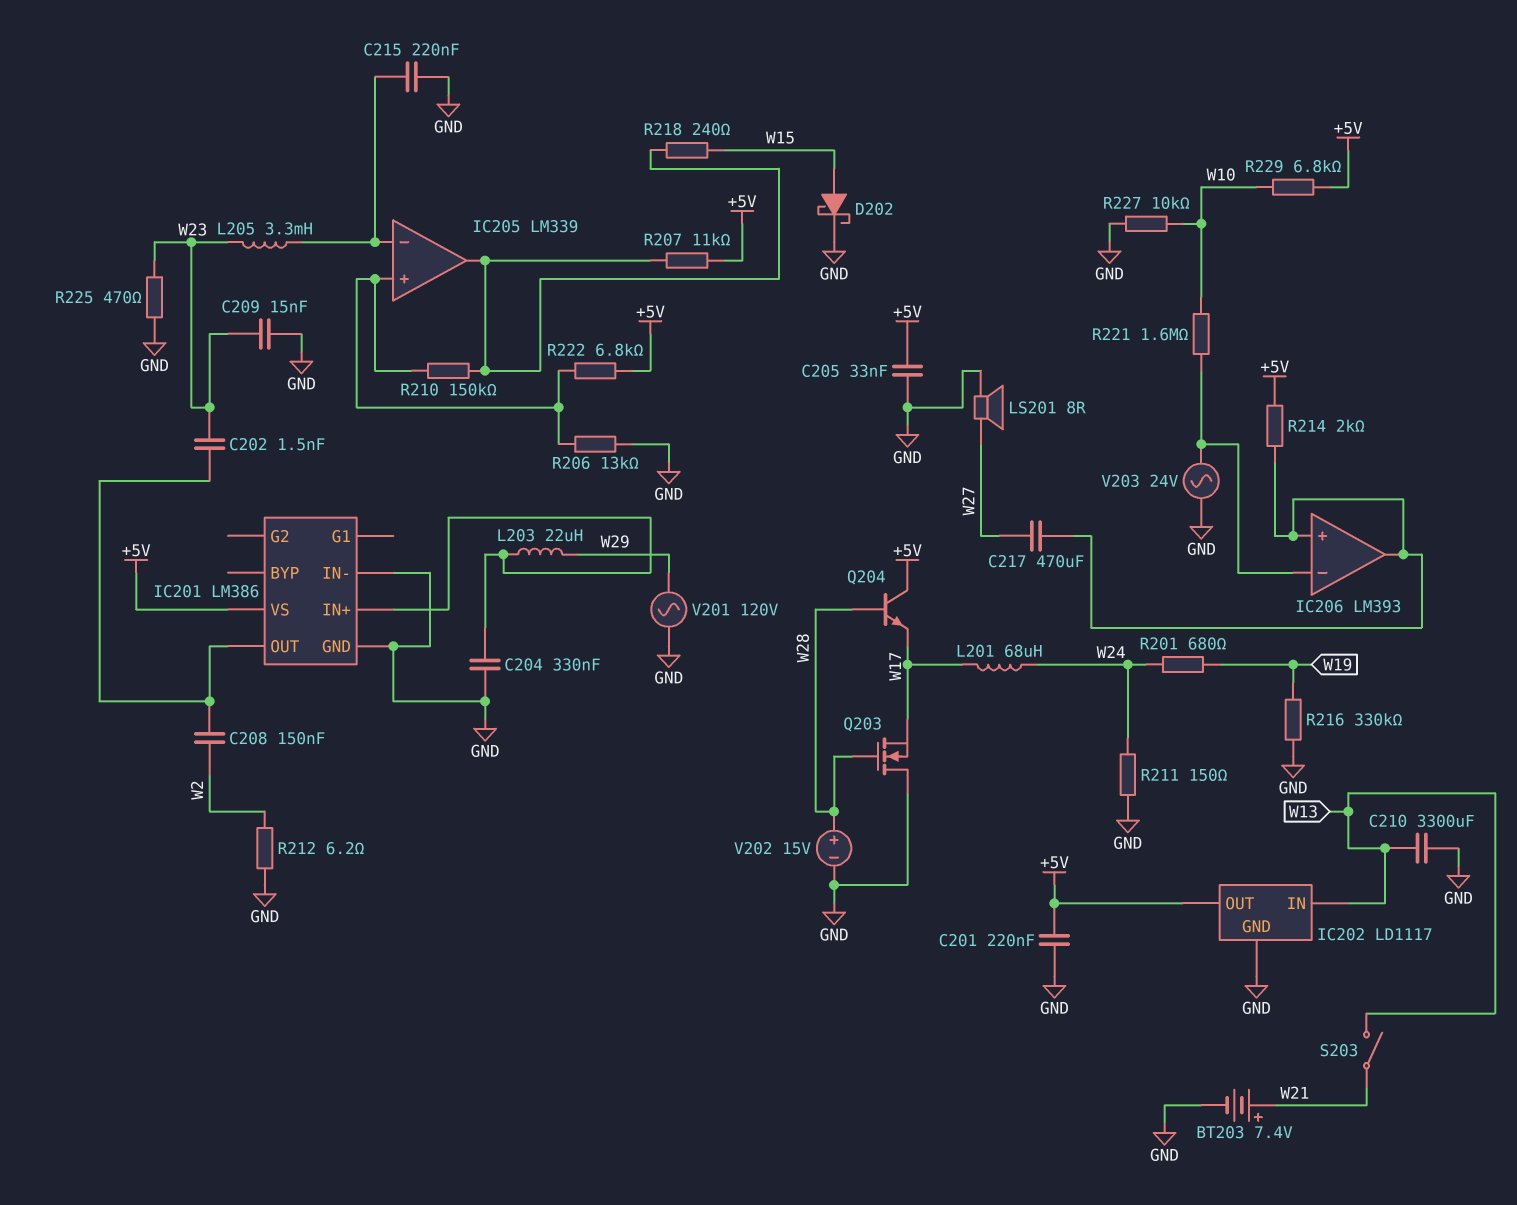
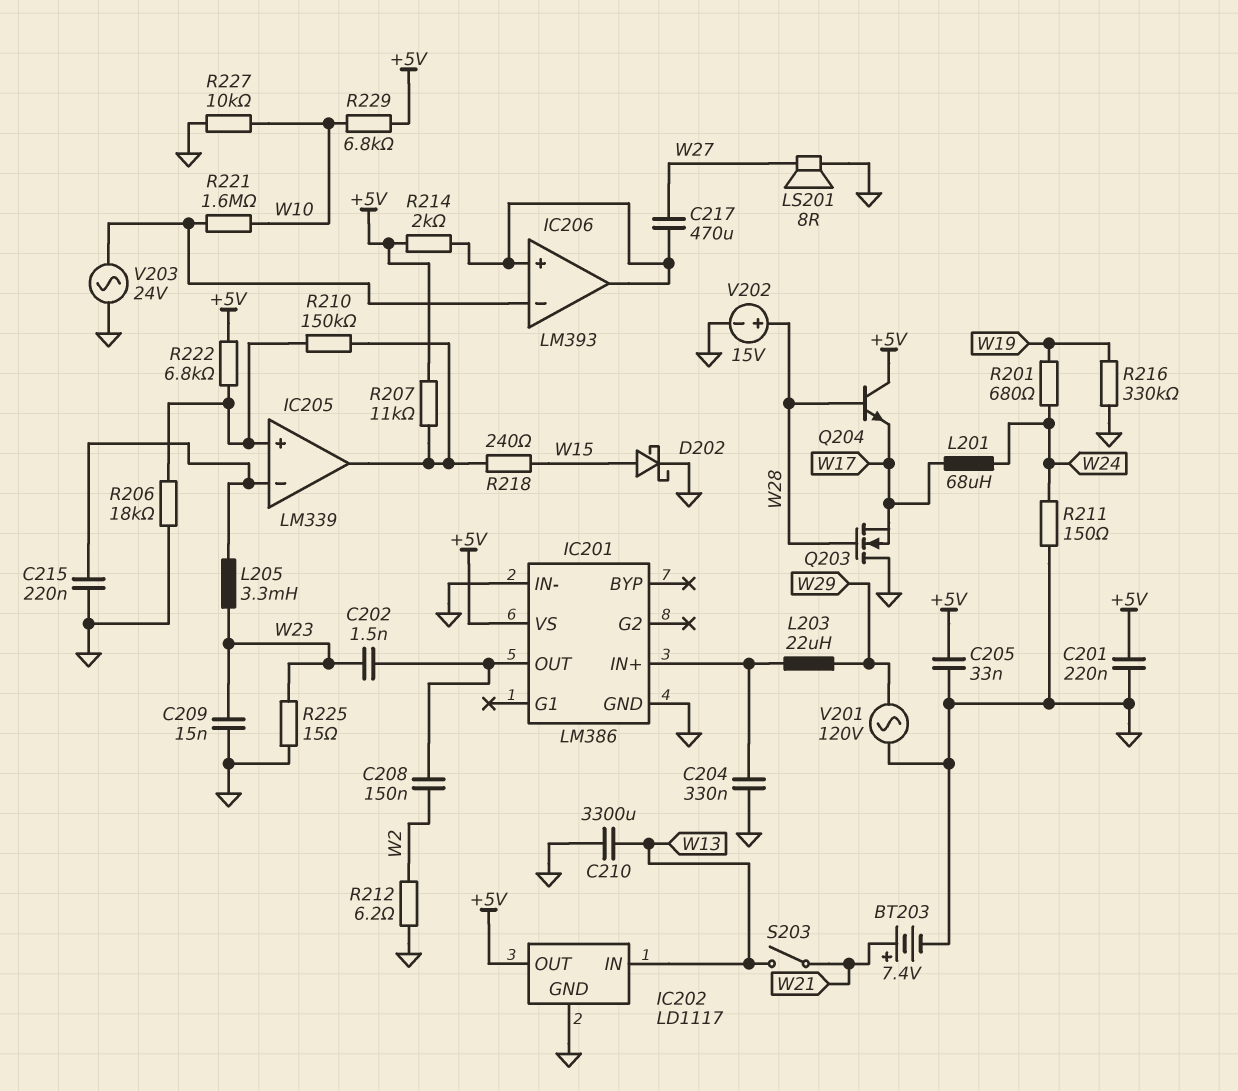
R206: 13k (GND, IC205/in+) -> 18k (GND, IC205/in+)
R225: 470 (GND, W23) -> 15 (GND, W23)

